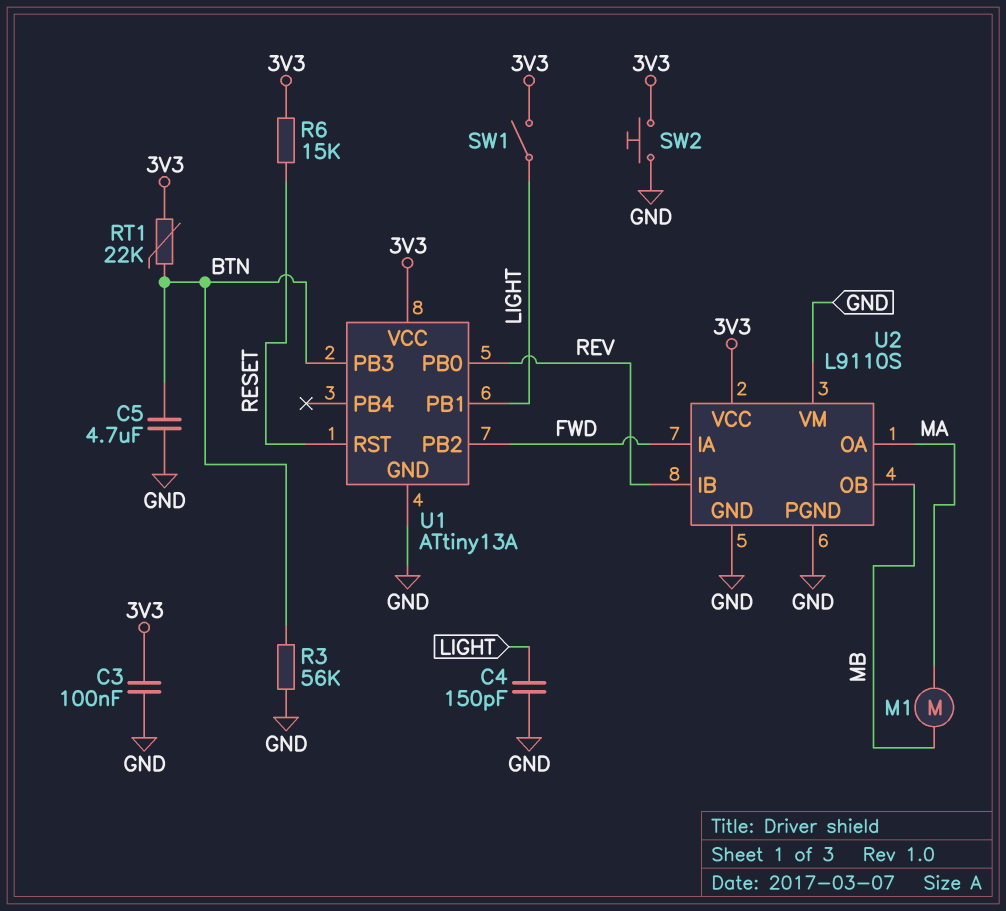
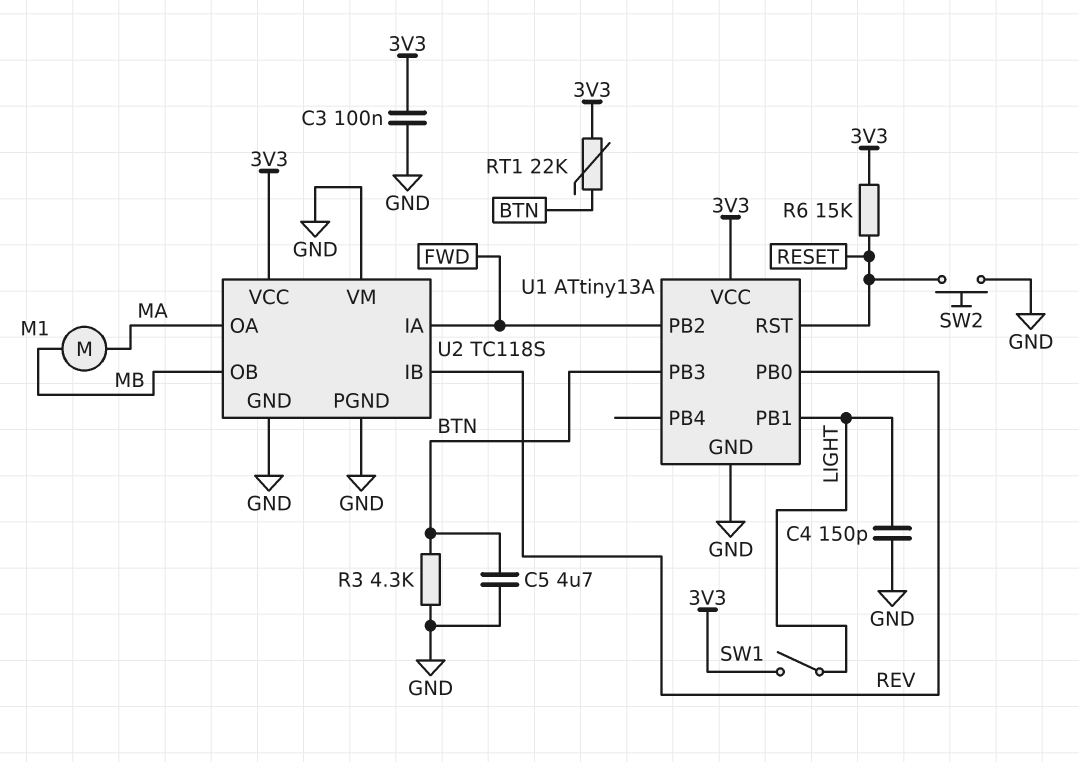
R3: 56k (BTN, GND) -> 4.3k (BTN, GND)
SW2: button (3V3, GND) -> button (GND, RESET)
U2: L9110S -> TC118S

